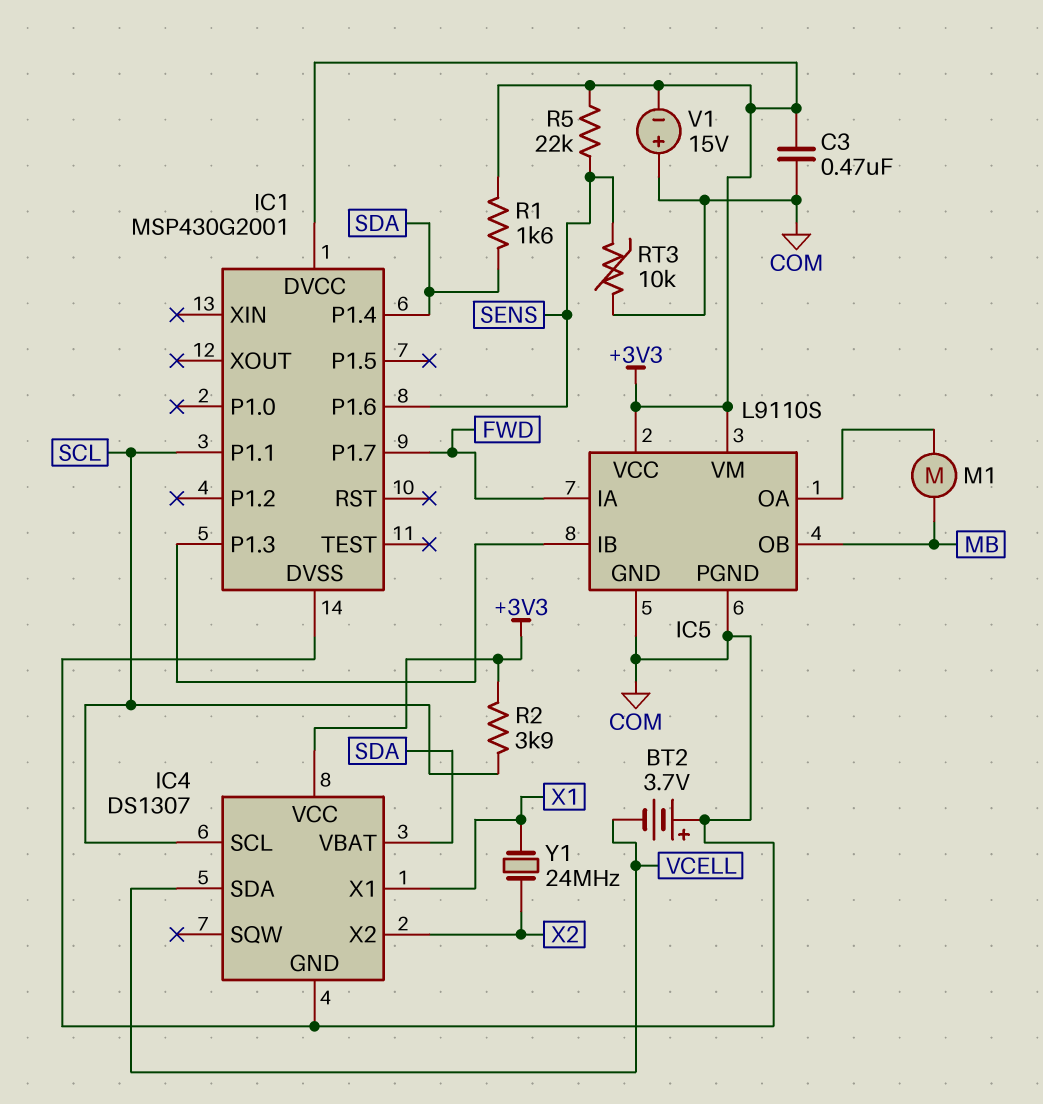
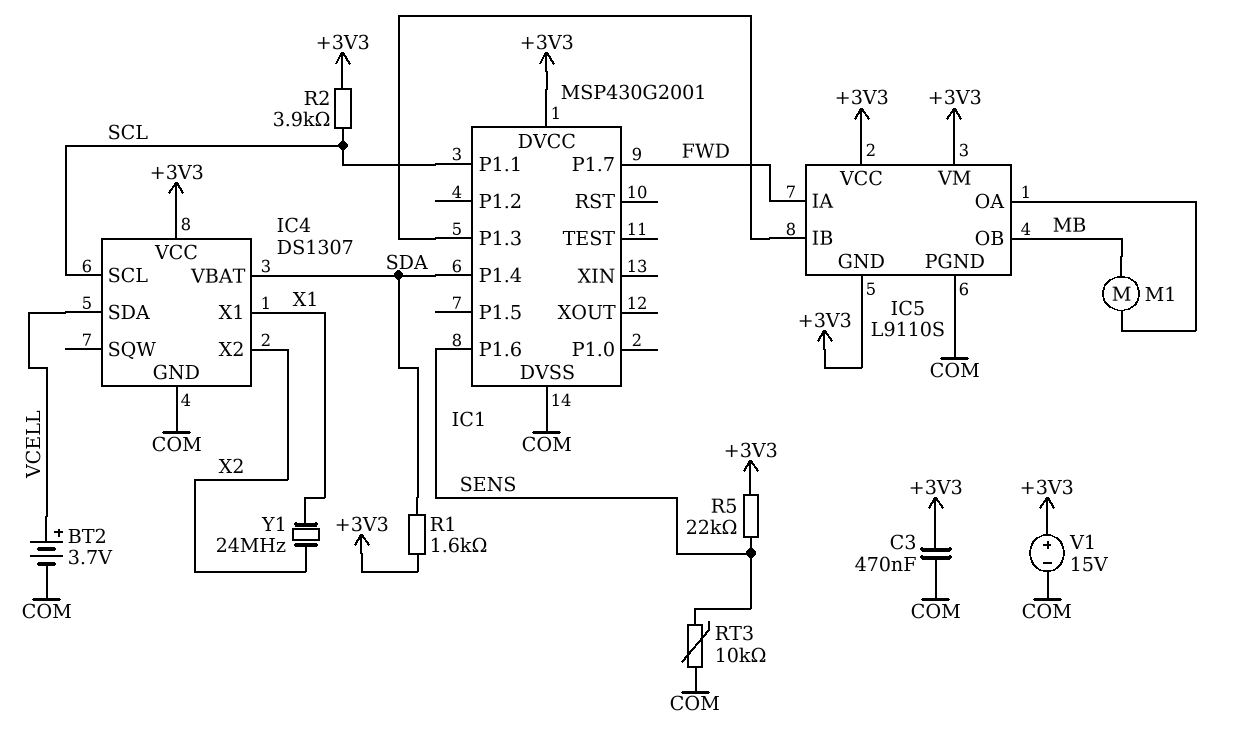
BT2: 3.7V (plus COM, minus VCELL) -> 3.7V (plus VCELL, minus COM)
IC5 pin GND: COM -> +3V3
V1: 15V (plus COM, minus +3V3) -> 15V (plus +3V3, minus COM)

